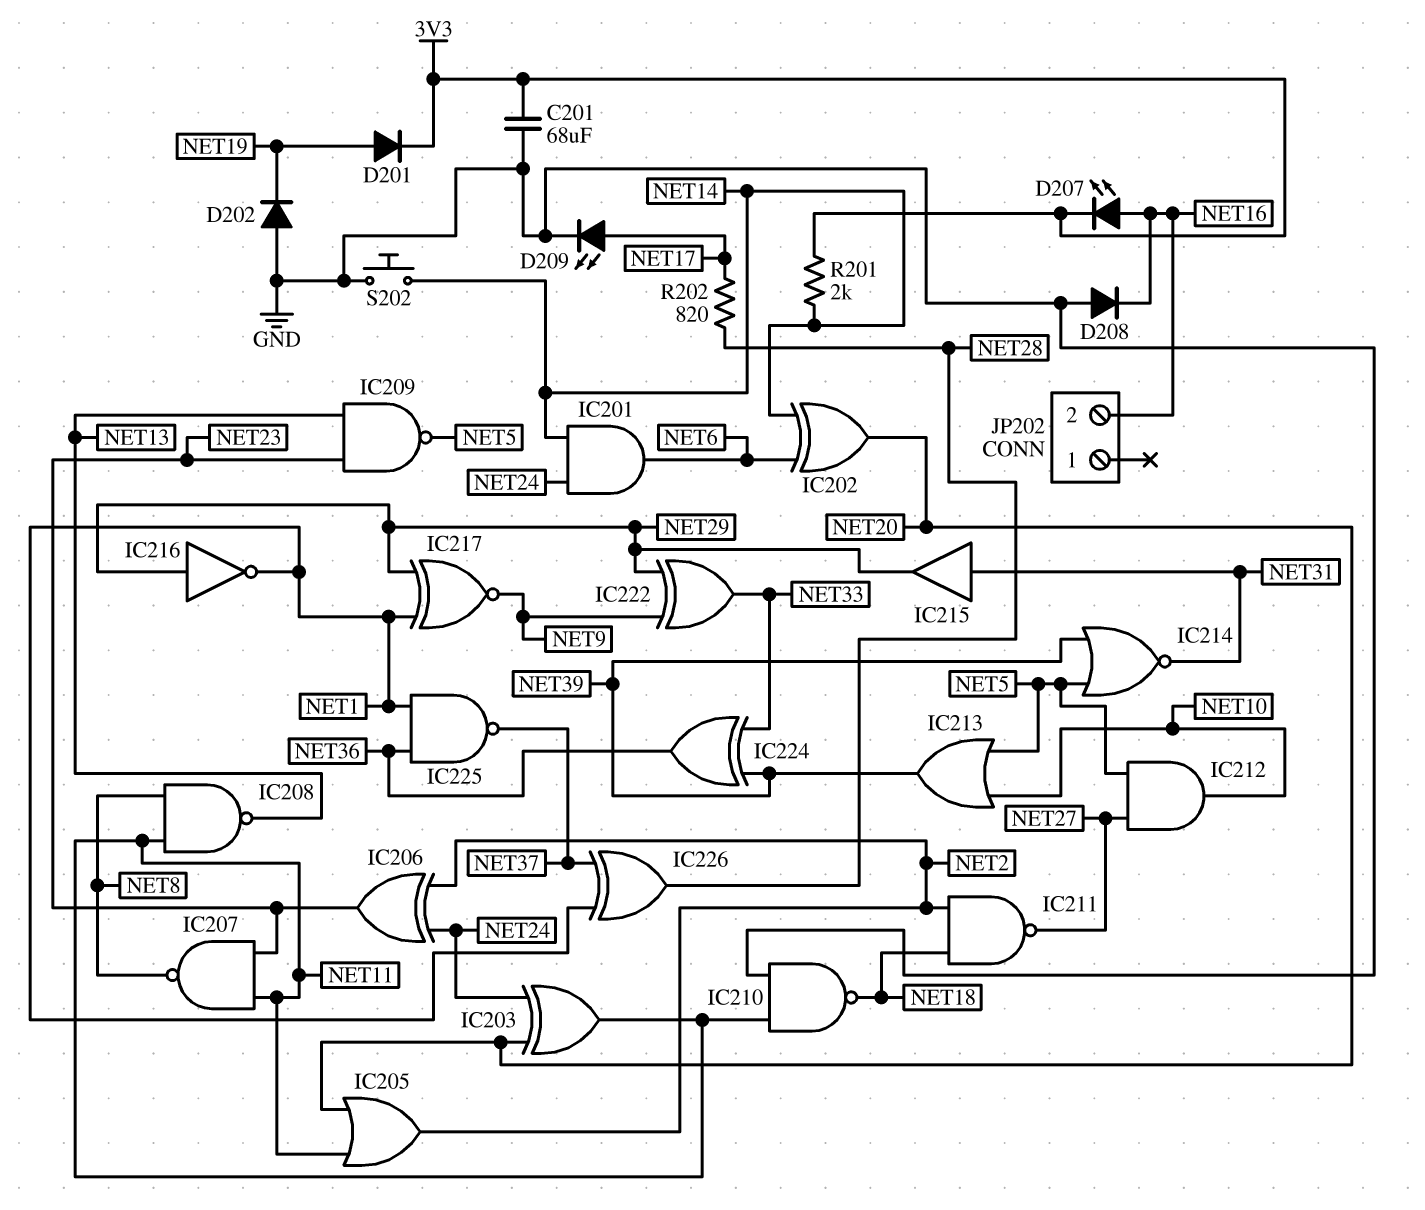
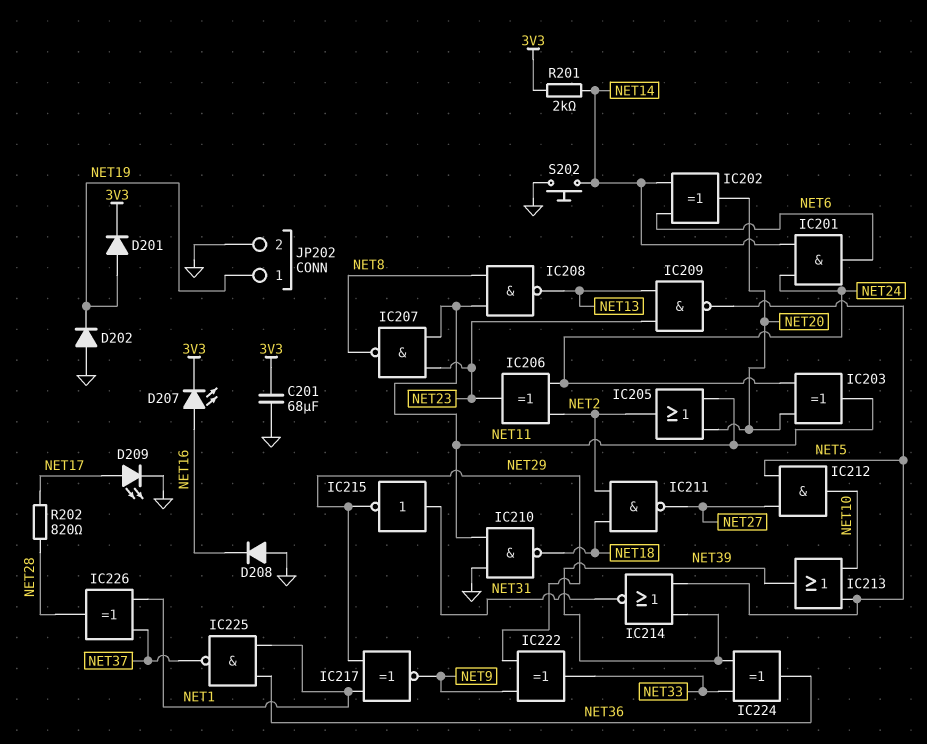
IC215: buffer (in NET31, out NET29) -> NOT (in NET31, out NET29)
IC216: NOT (in NET29, out NET1) -> none
JP202 pin 1: none -> NET19
JP202 pin 2: NET16 -> GND

